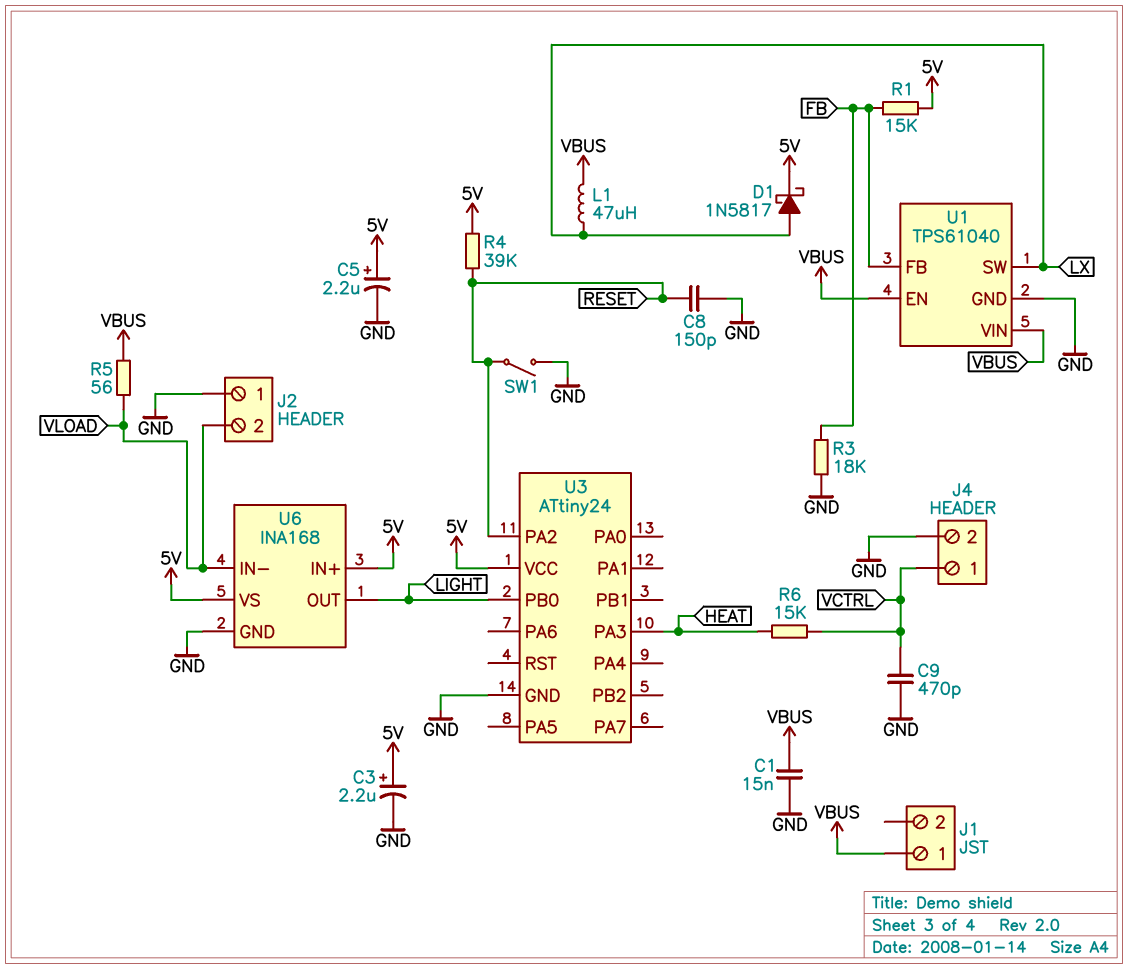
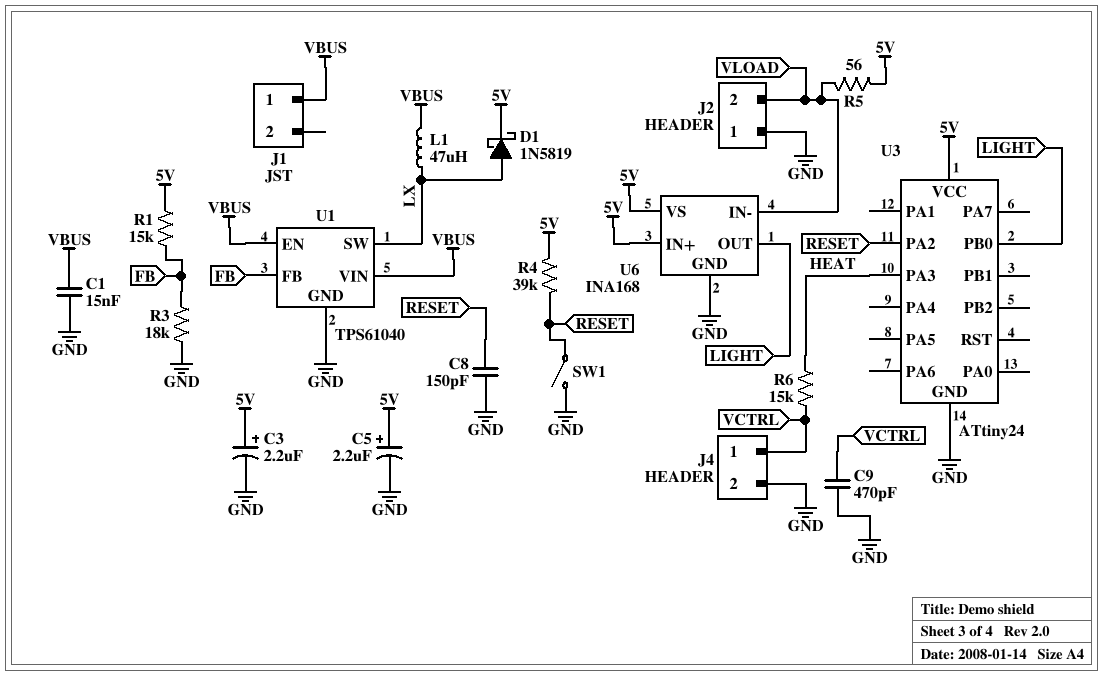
D1: schottky 1N5817 (A LX, K 5V) -> schottky 1N5819 (A LX, K 5V)
R5: 56 (VBUS, VLOAD) -> 56 (5V, VLOAD)

